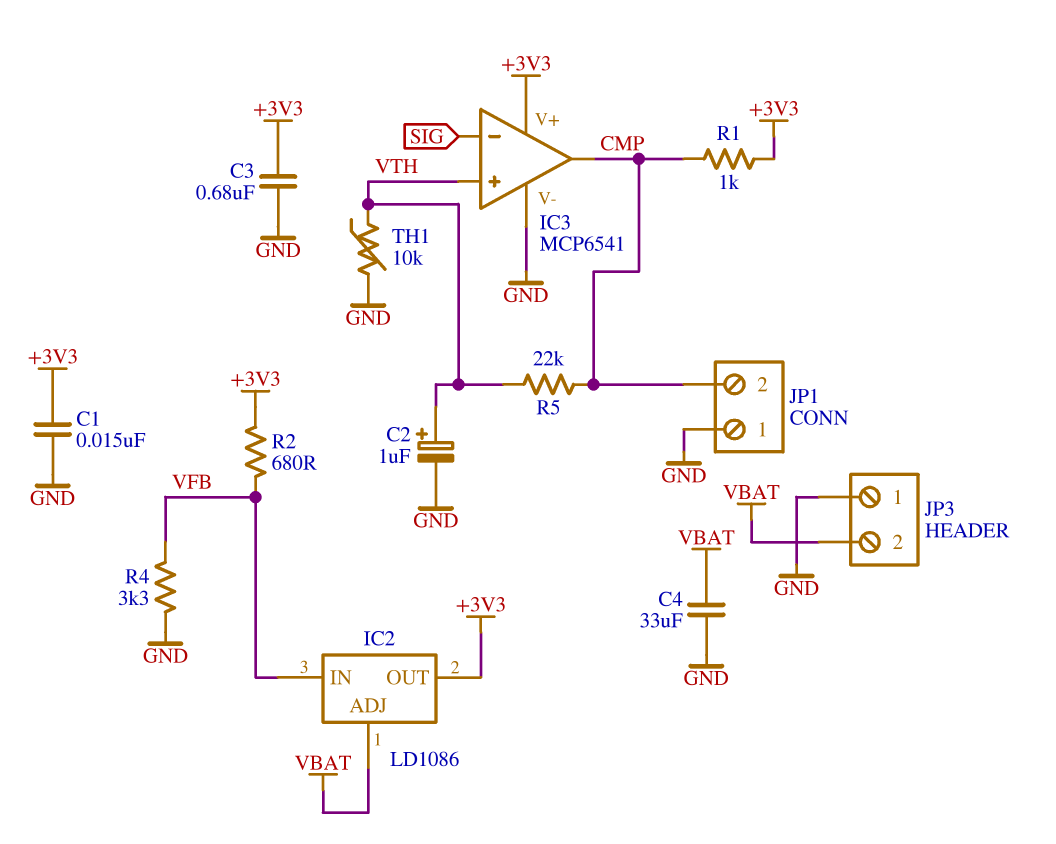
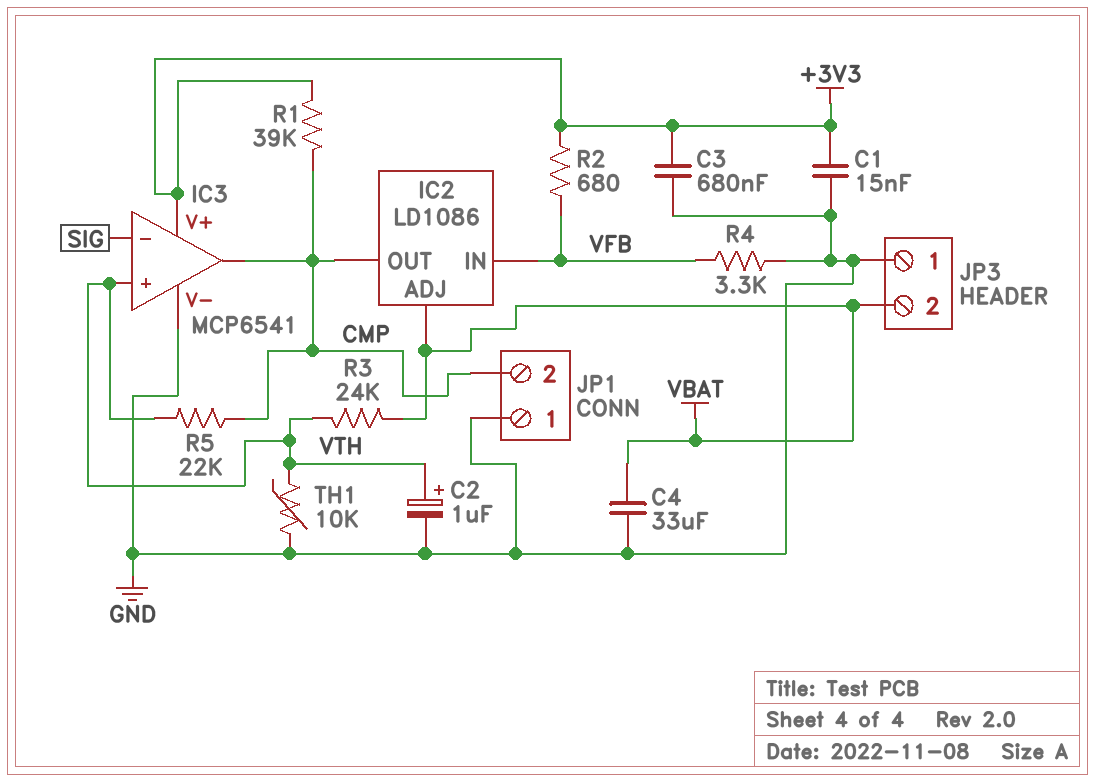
IC2 pin OUT: +3V3 -> CMP
R1: 1k (+3V3, CMP) -> 39k (+3V3, CMP)
R3: none -> 24k (VBAT, VTH)

